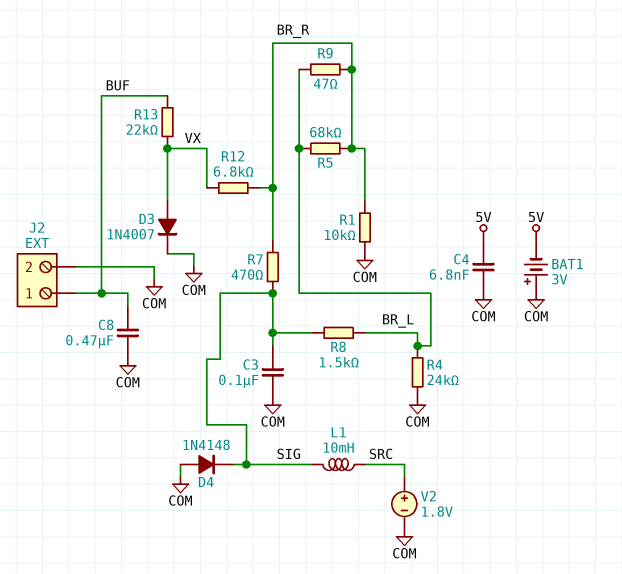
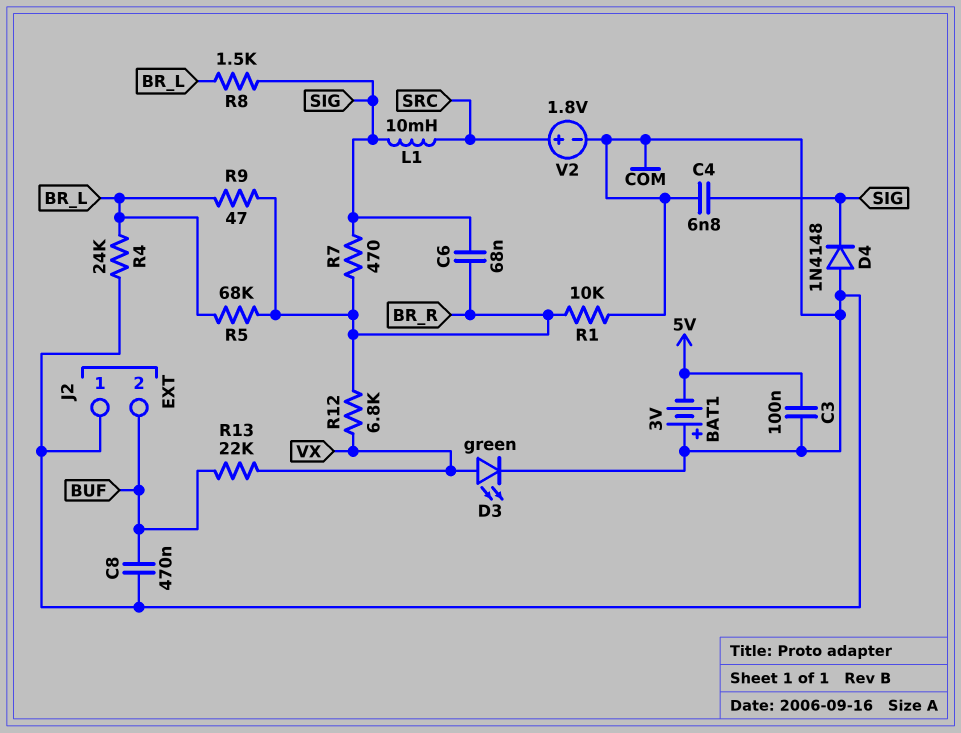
C3: 100nF (COM, SIG) -> 100nF (5V, COM)
C4: 6.8nF (5V, COM) -> 6.8nF (COM, SIG)
C6: none -> 68nF (BR_R, SIG)
D3: diode 1N4007 (A VX, K COM) -> LED green (A VX, K COM)
J2 pin 1: BUF -> COM
J2 pin 2: COM -> BUF

